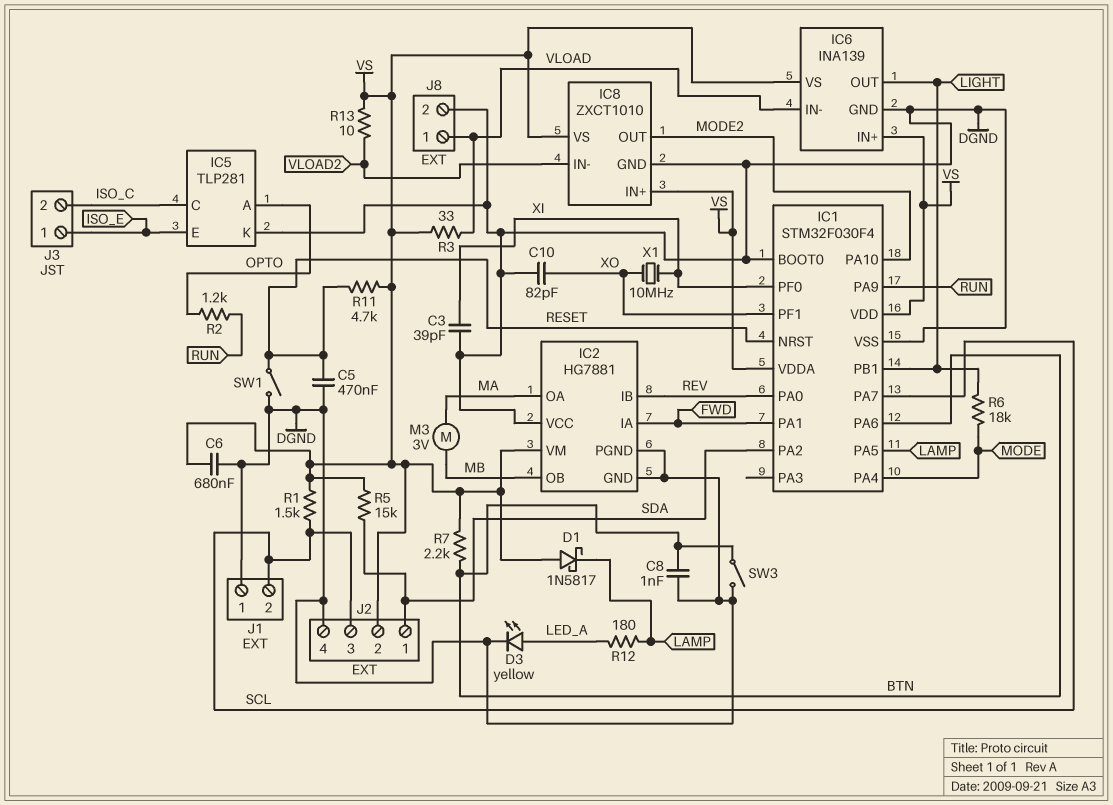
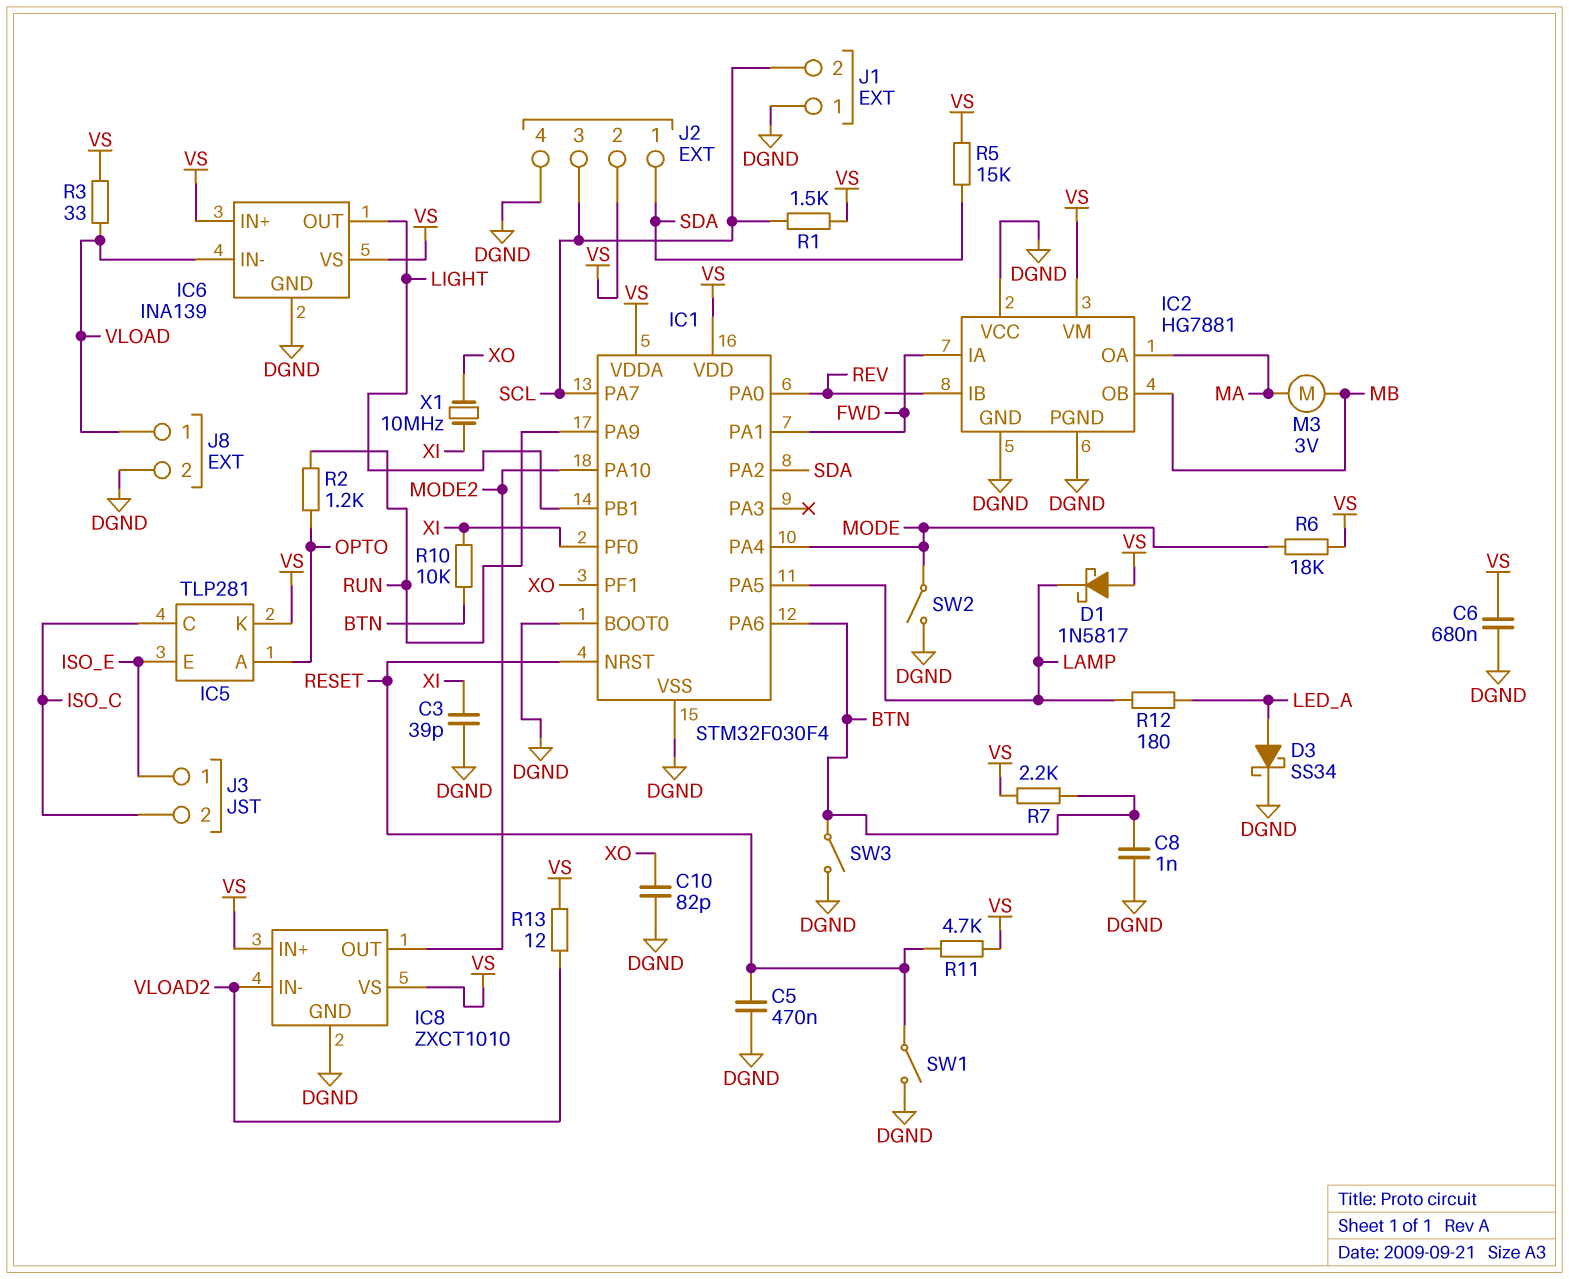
D3: LED yellow (A LED_A, K DGND) -> schottky SS34 (A LED_A, K DGND)
IC5 pin K: DGND -> VS
R6: 18k (LIGHT, MODE) -> 18k (MODE, VS)
R10: none -> 10k (BTN, XI)
R13: 10 (VLOAD2, VS) -> 12 (VLOAD2, VS)
SW2: none -> switch (DGND, MODE)

